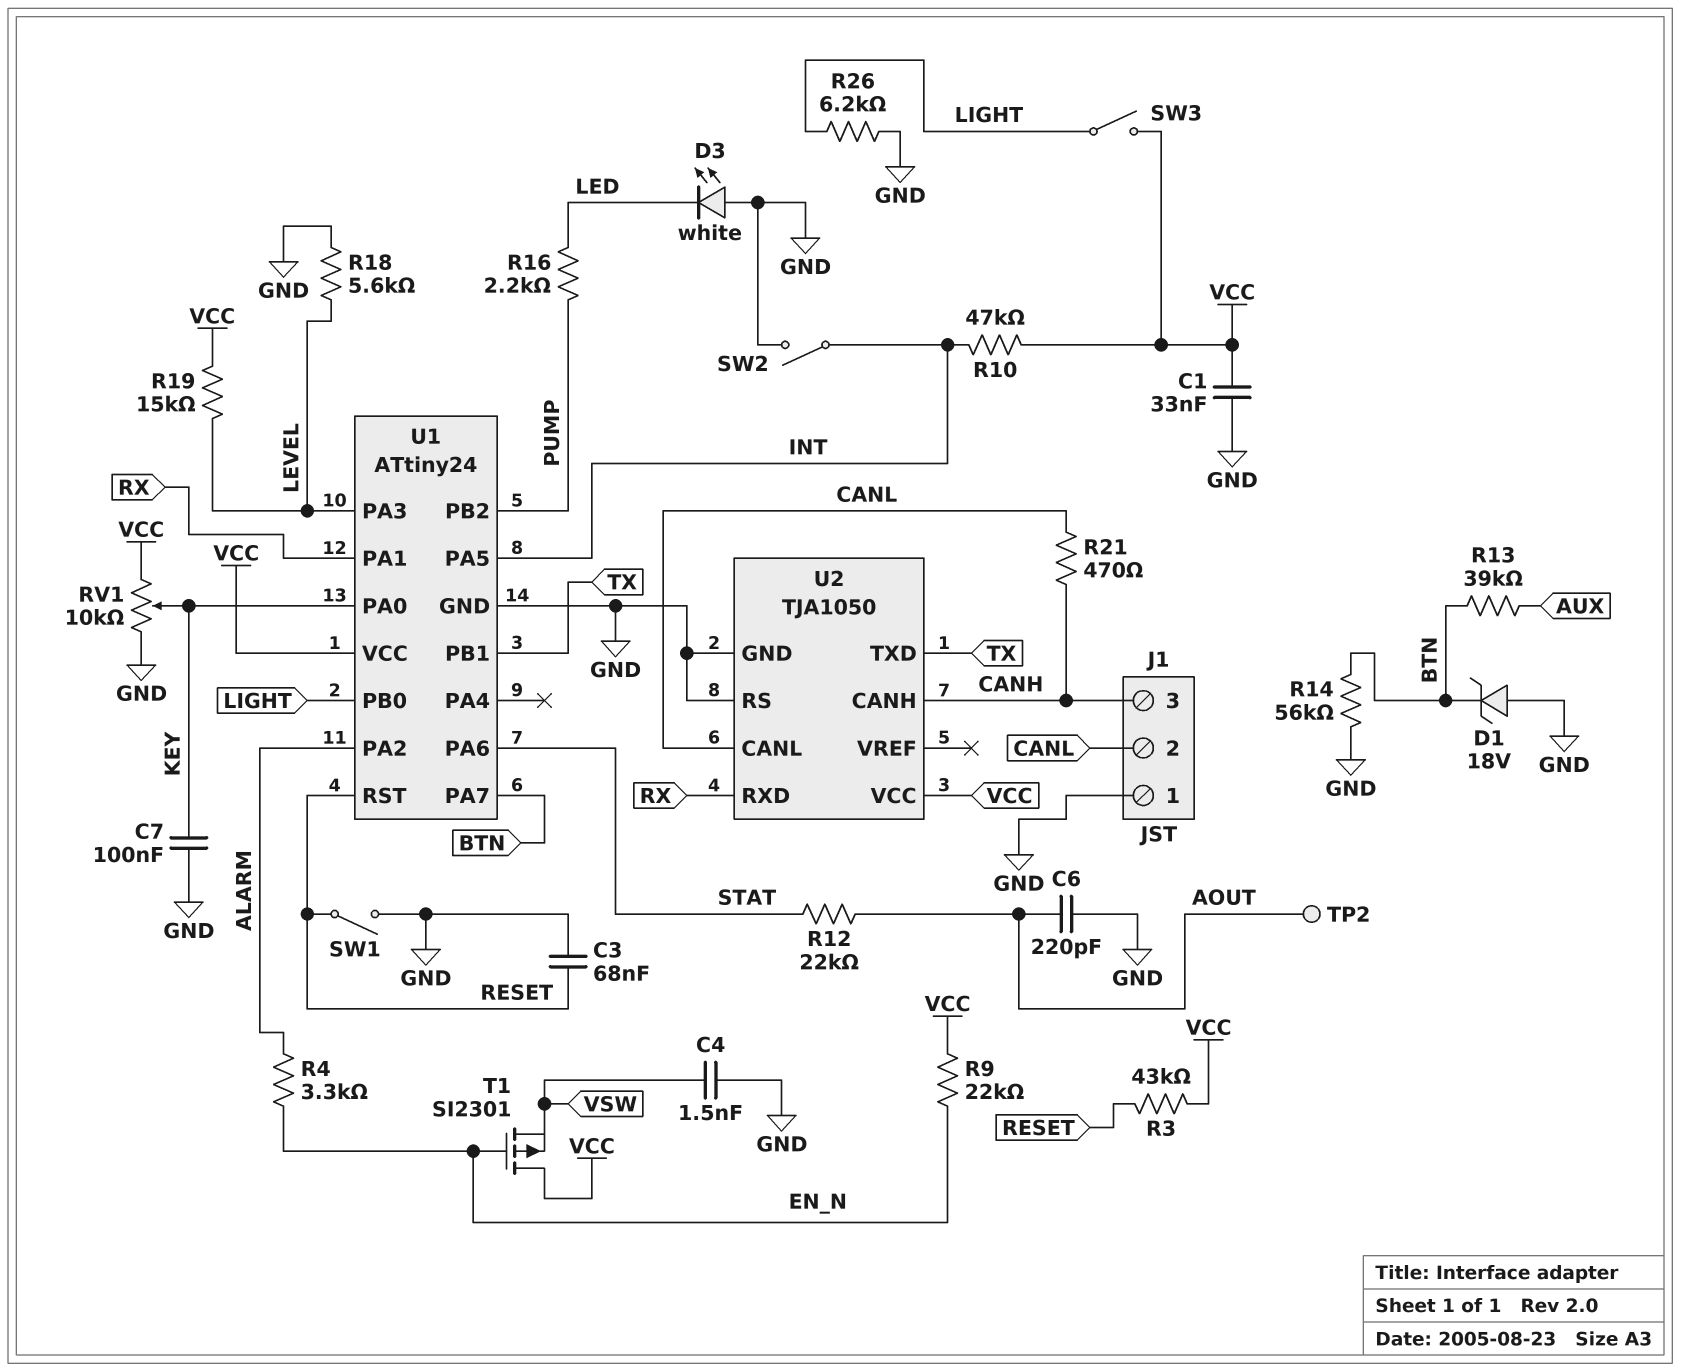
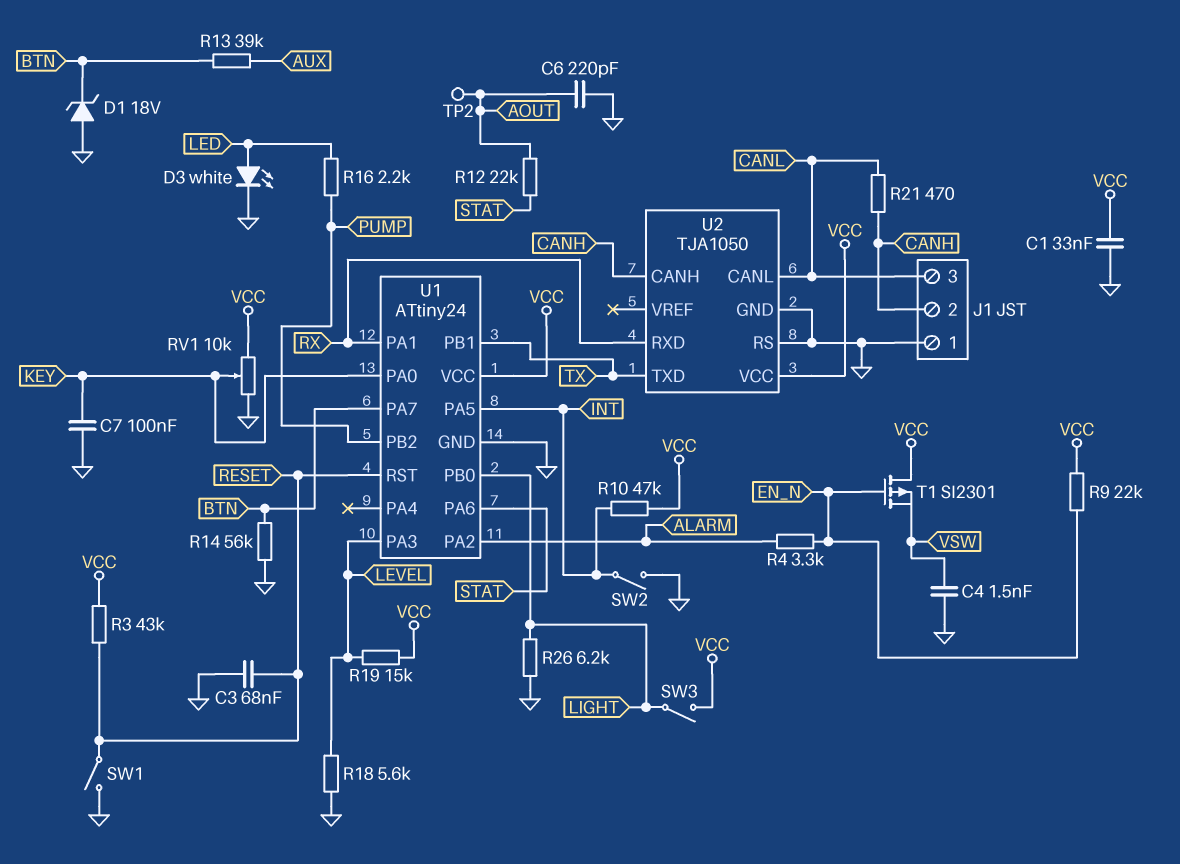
D3: LED white (A GND, K LED) -> LED white (A LED, K GND)
J1 pin 2: CANL -> CANH
J1 pin 3: CANH -> CANL

